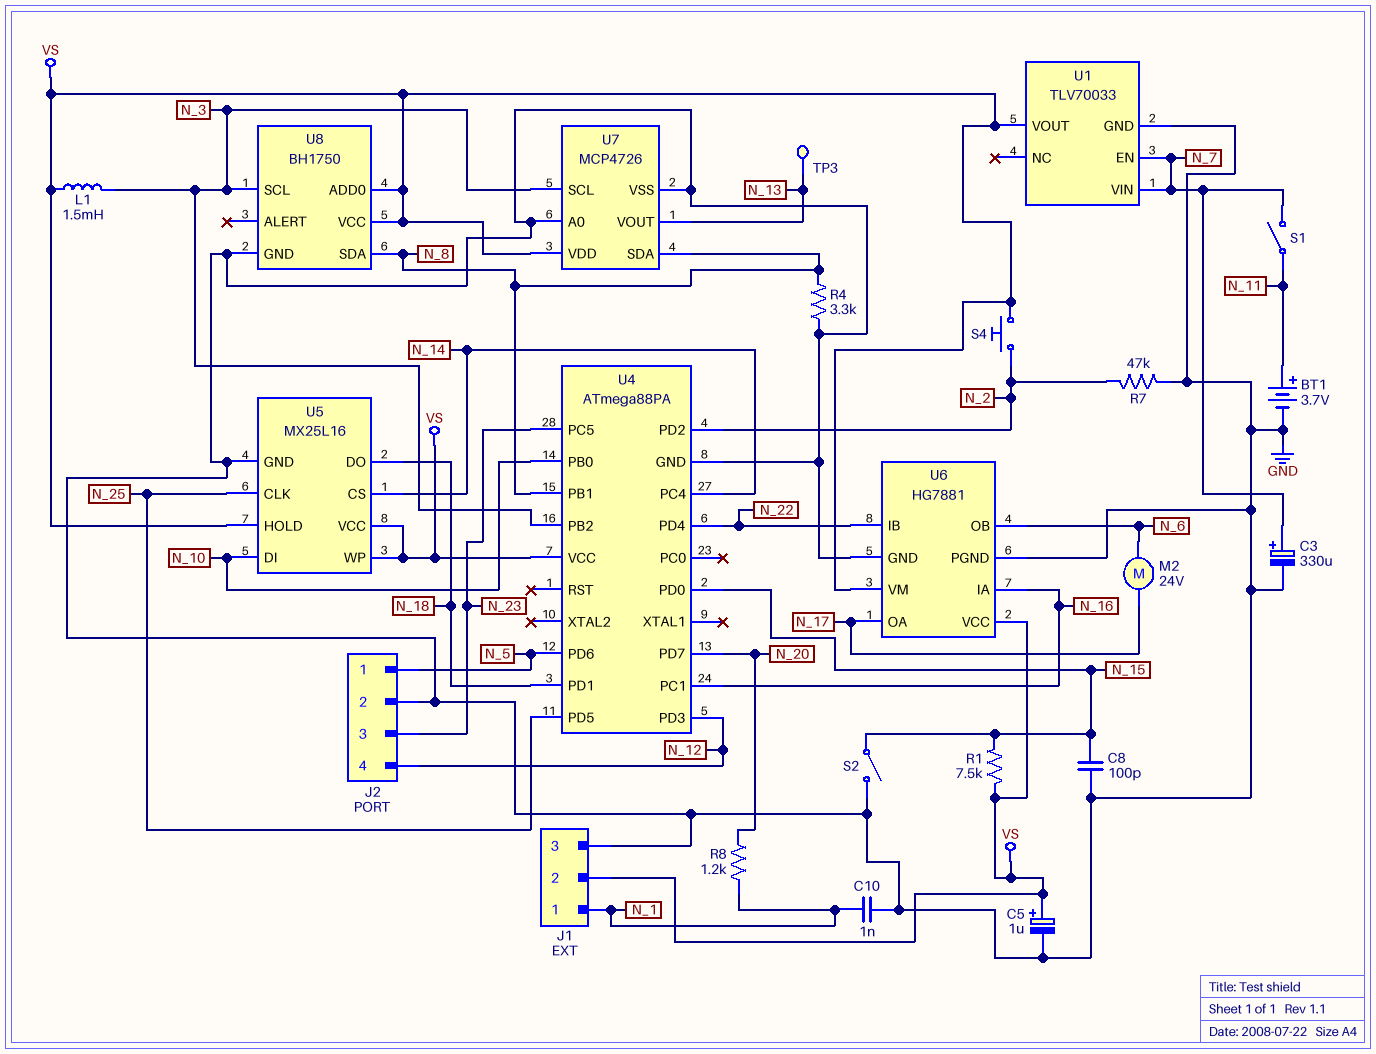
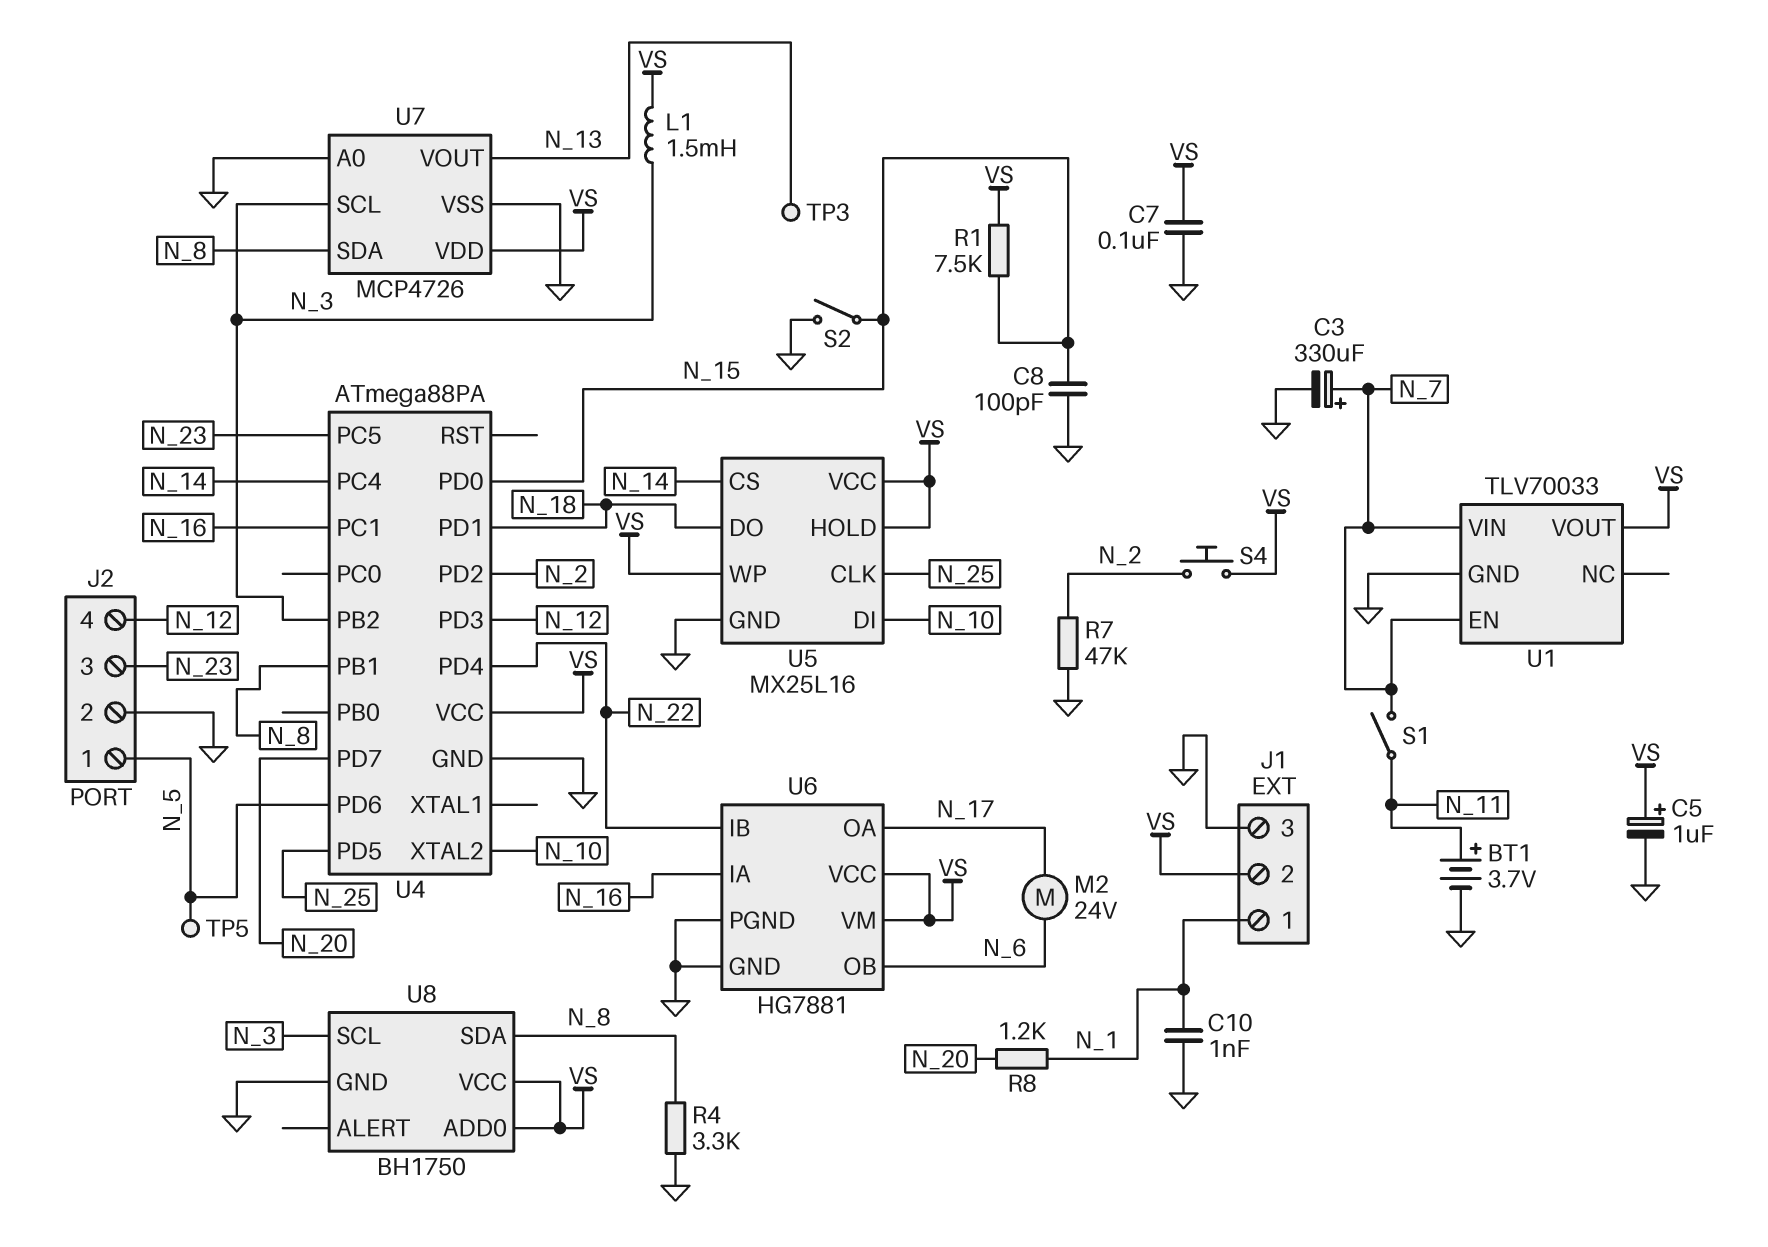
C7: none -> 100nF (GND, VS)
TP5: none -> test point (N_5)
U4 pin PB0: N_10 -> none
U4 pin XTAL2: none -> N_10

